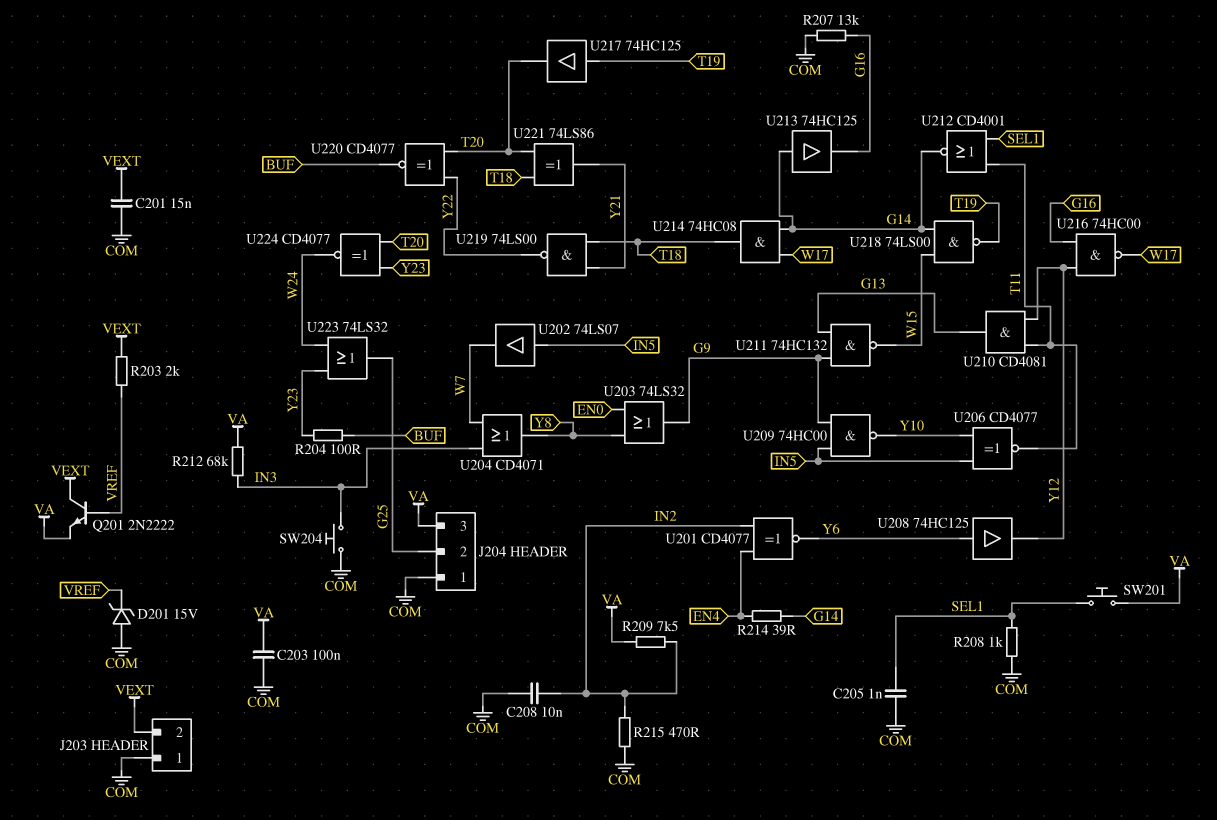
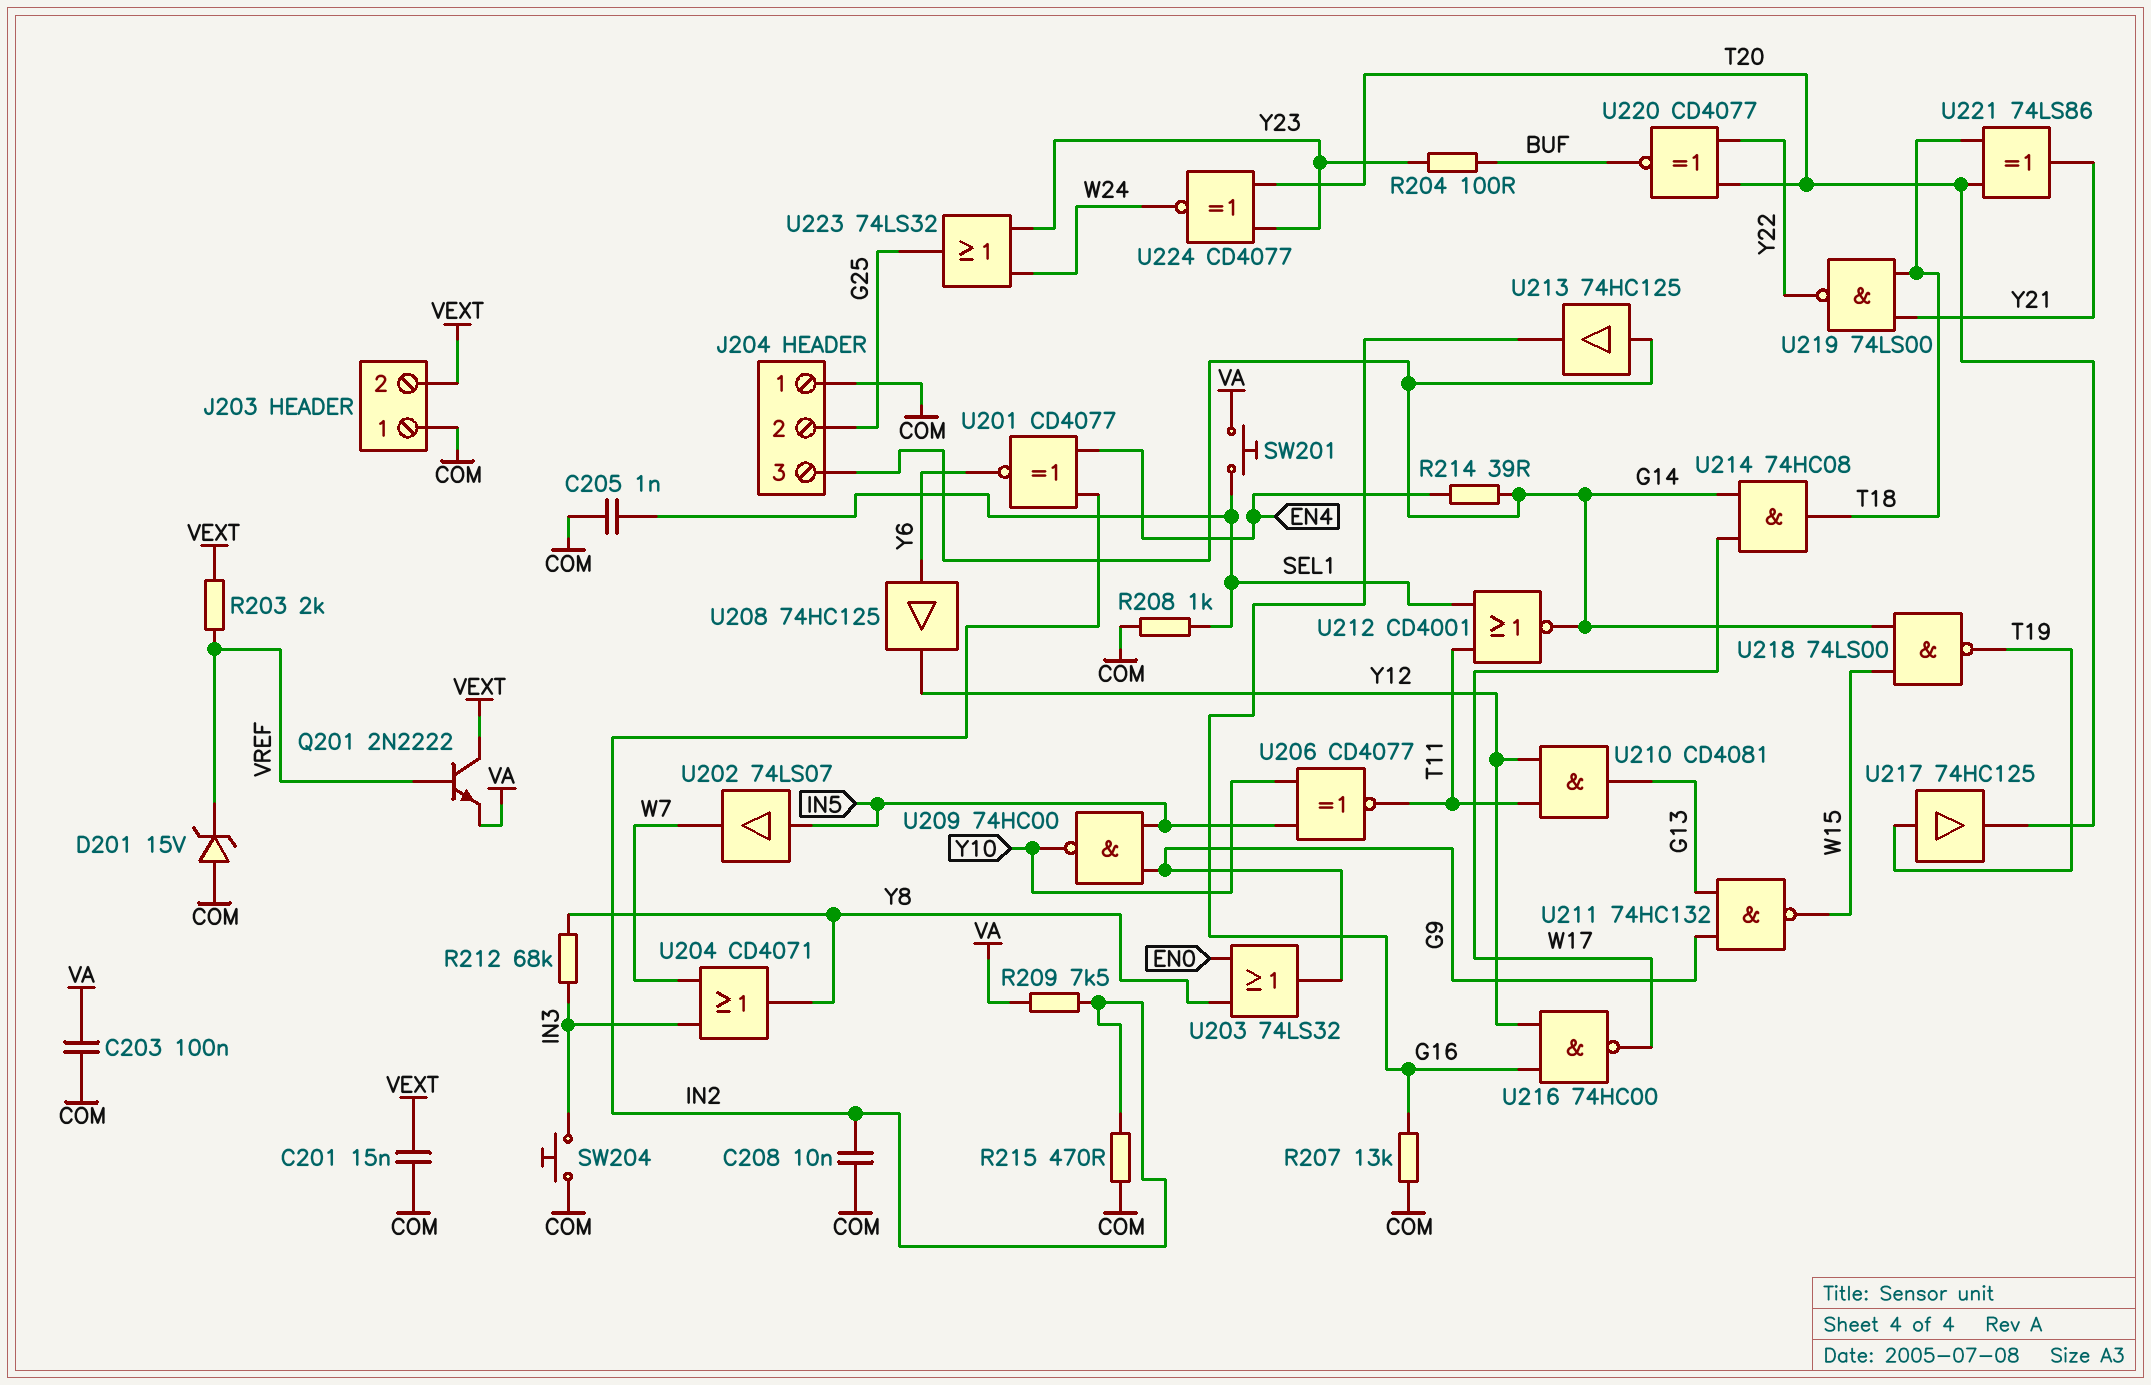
J204 pin 3: VA -> G14
R212: 68k (IN3, VA) -> 68k (IN3, Y8)

